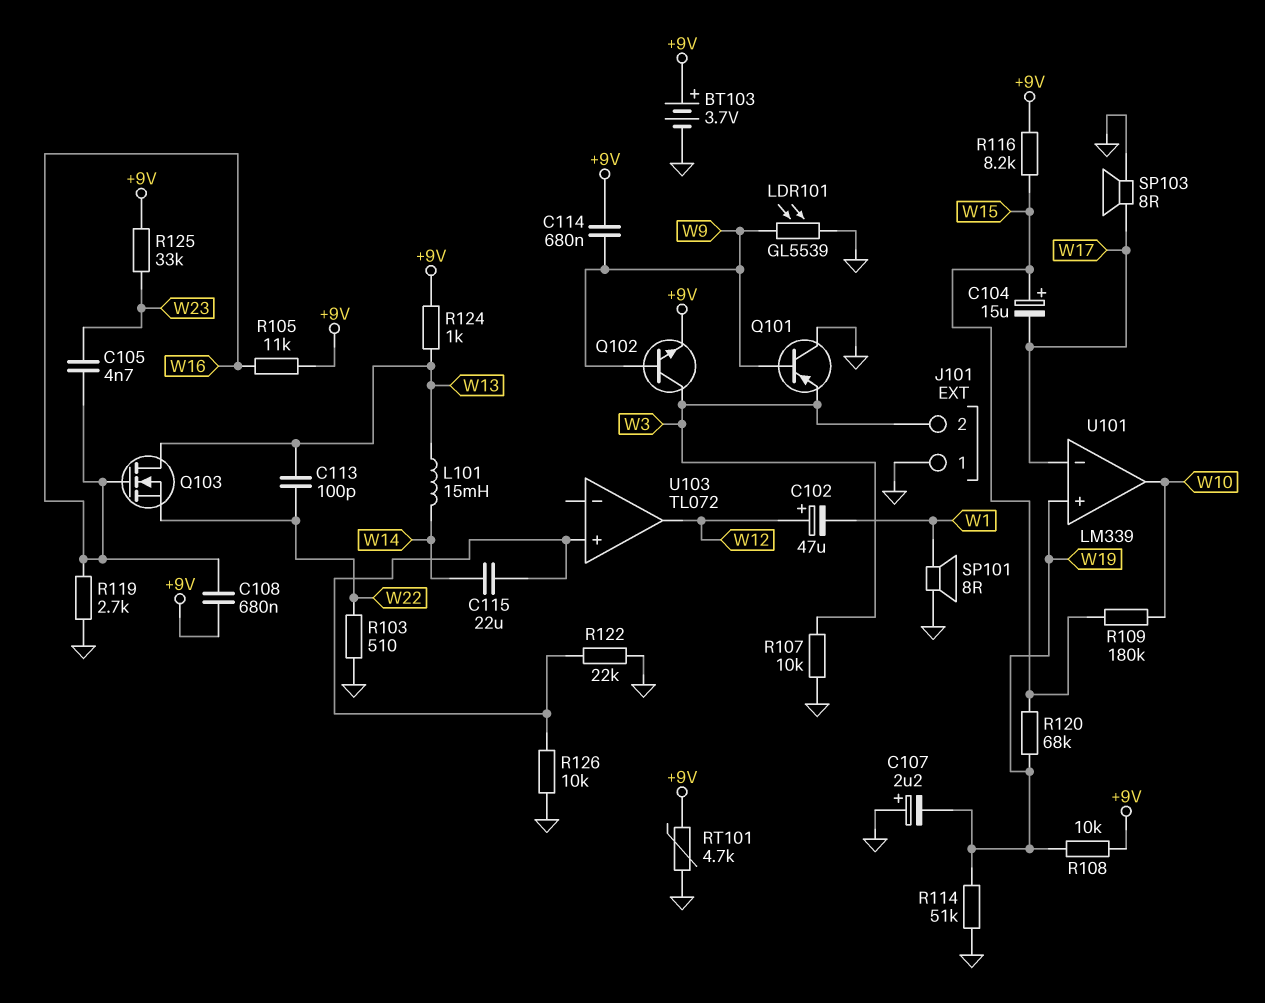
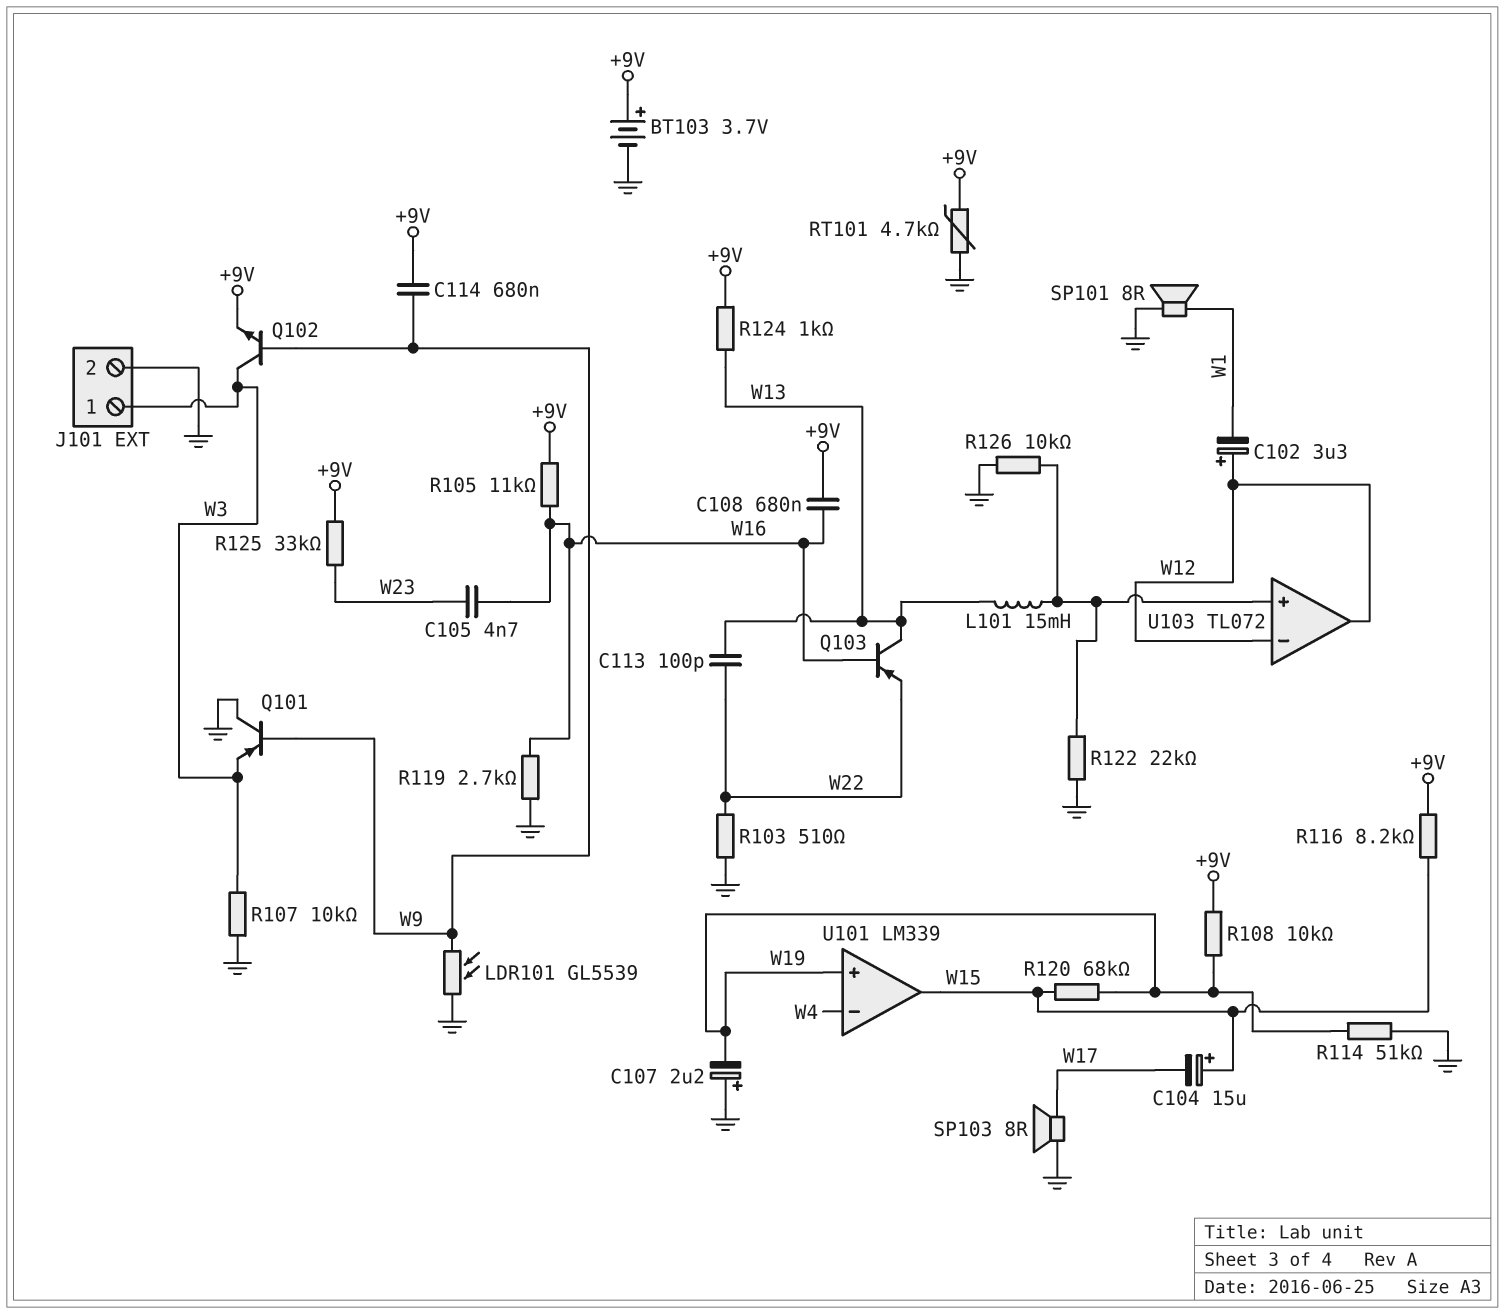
C102: 47uF (plus W12, minus W1) -> 3.3uF (plus W12, minus W1)
C115: 22uF (U103/in+, W14) -> none
J101 pin 1: GND -> W3
J101 pin 2: W3 -> GND
L101: 15mH (W13, W14) -> 15mH (U103/in+, W13)
Q103: NMOS (G W16, D W13, S W22) -> PNP (B W16, C W13, E W22)
R109: 180k (W10, W15) -> none
U101 pin in-: W17 -> W4
U101 pin out: W10 -> W15
U103 pin in-: none -> W12

